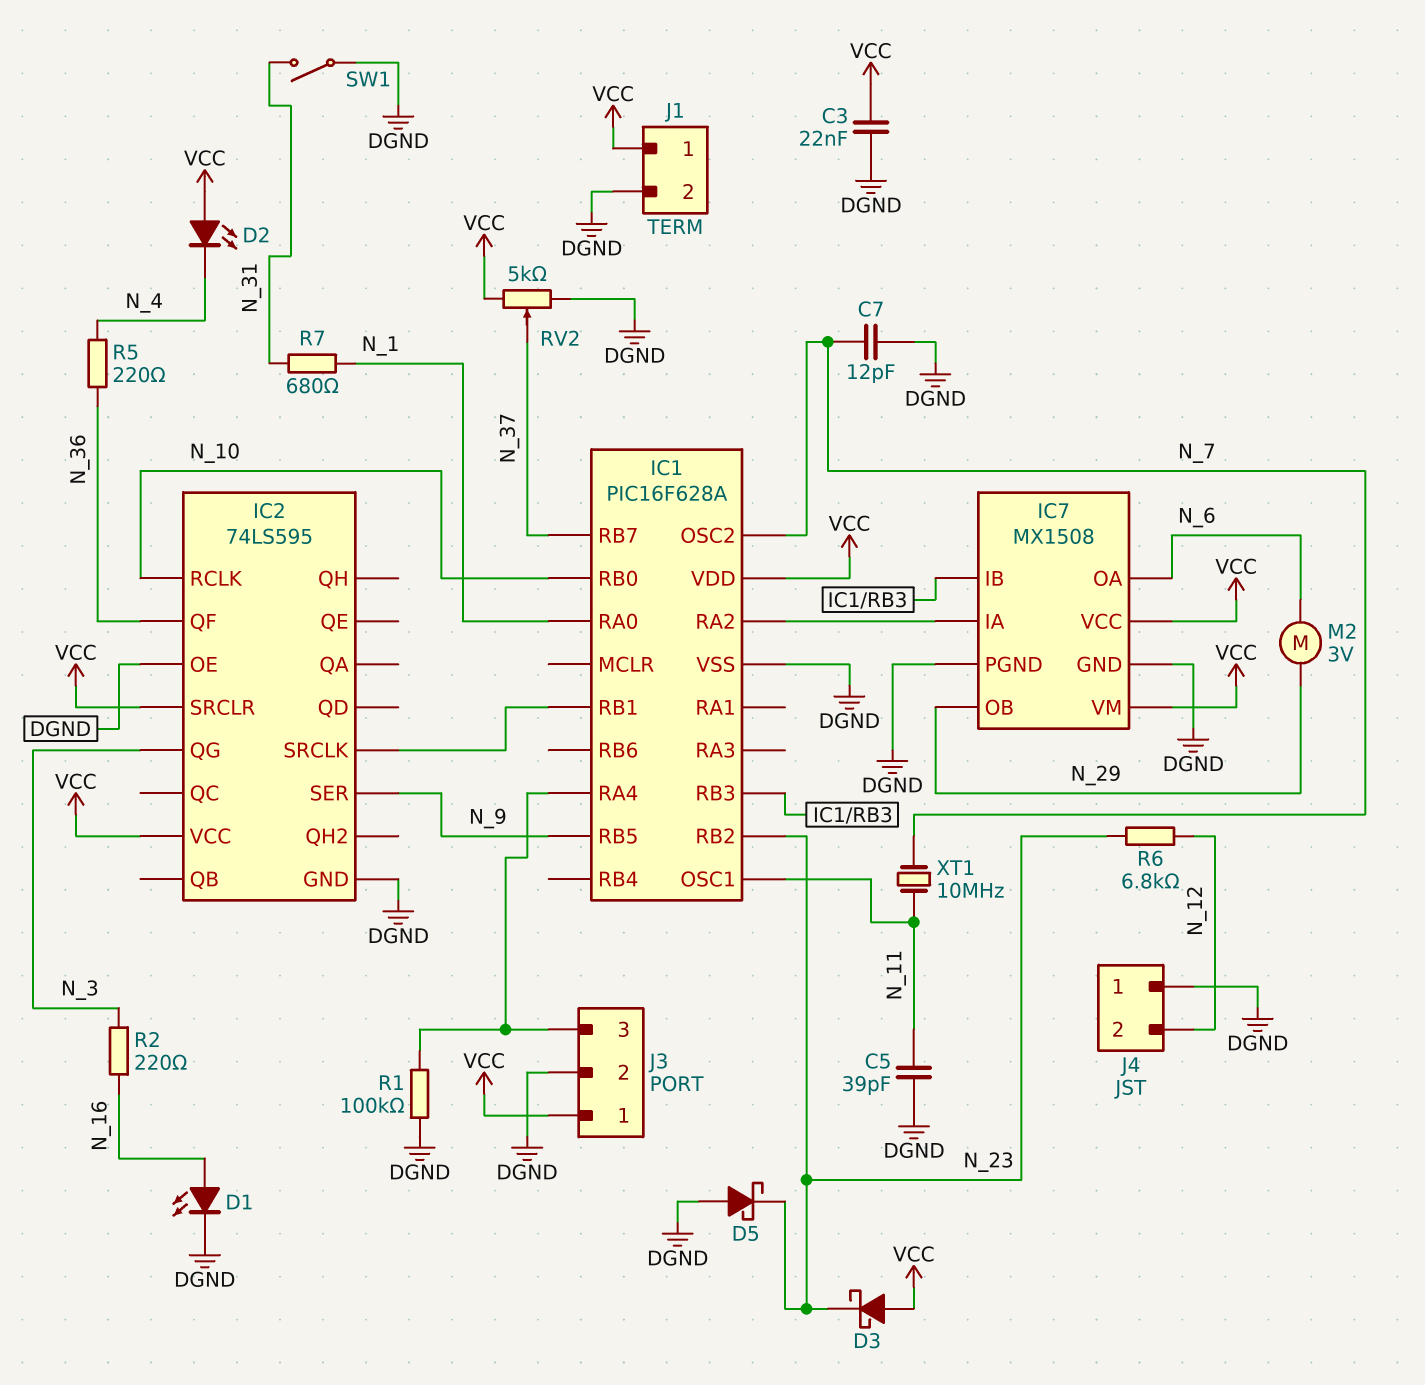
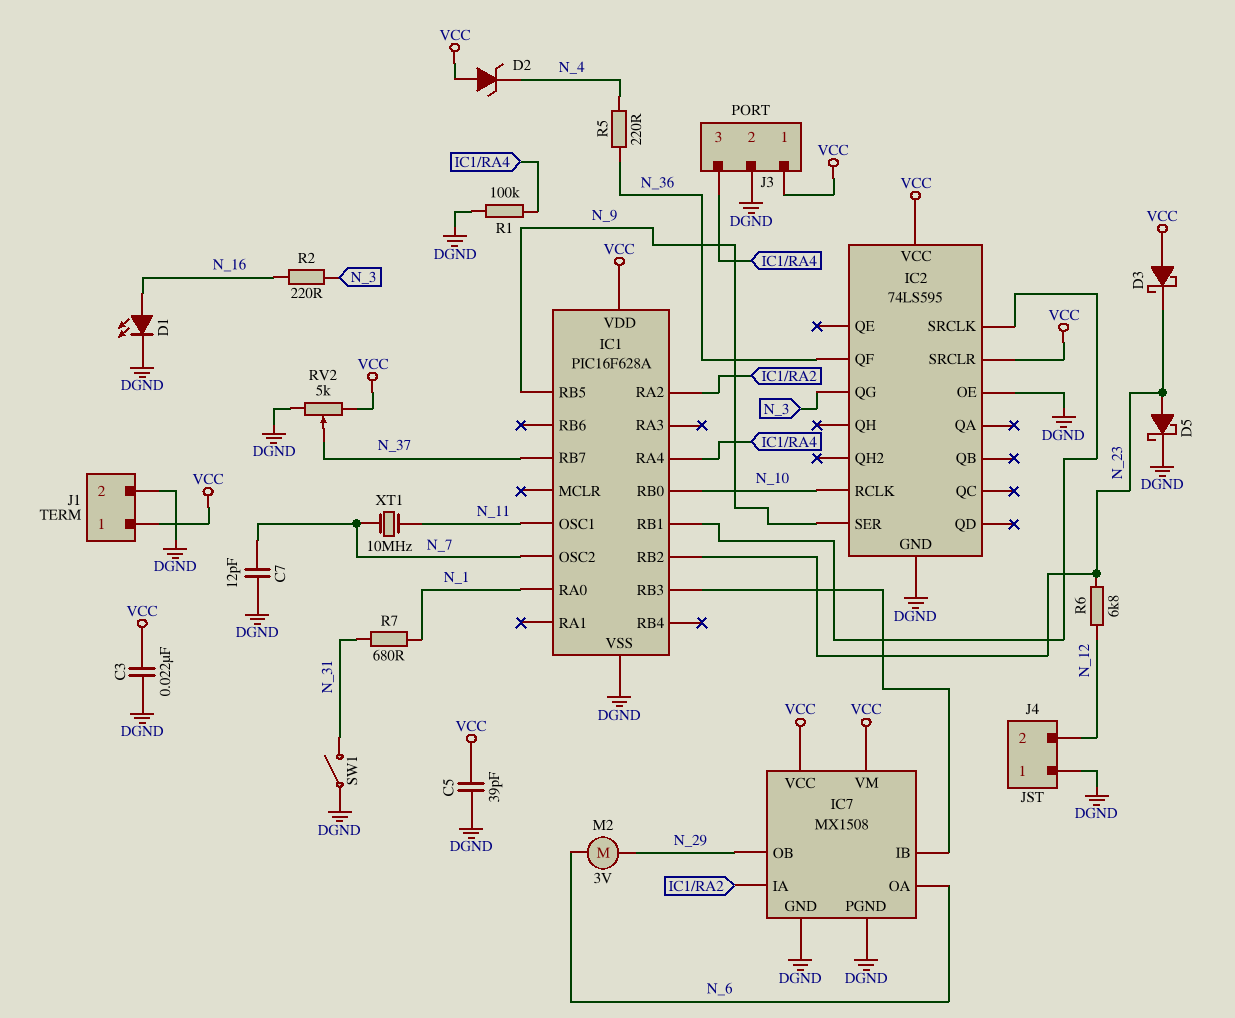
C5: 39pF (DGND, N_11) -> 39pF (DGND, VCC)
D2: LED (A VCC, K N_4) -> zener (A VCC, K N_4)
D5: schottky (A DGND, K N_23) -> schottky (A N_23, K DGND)

